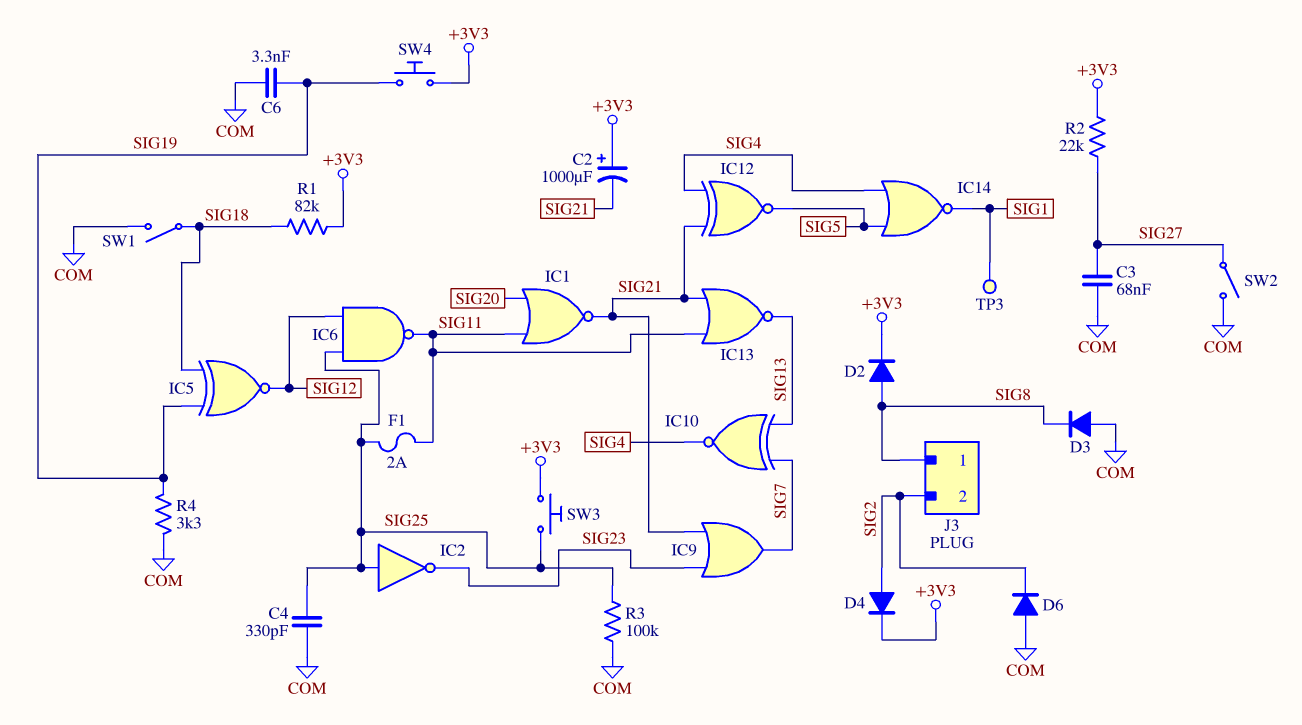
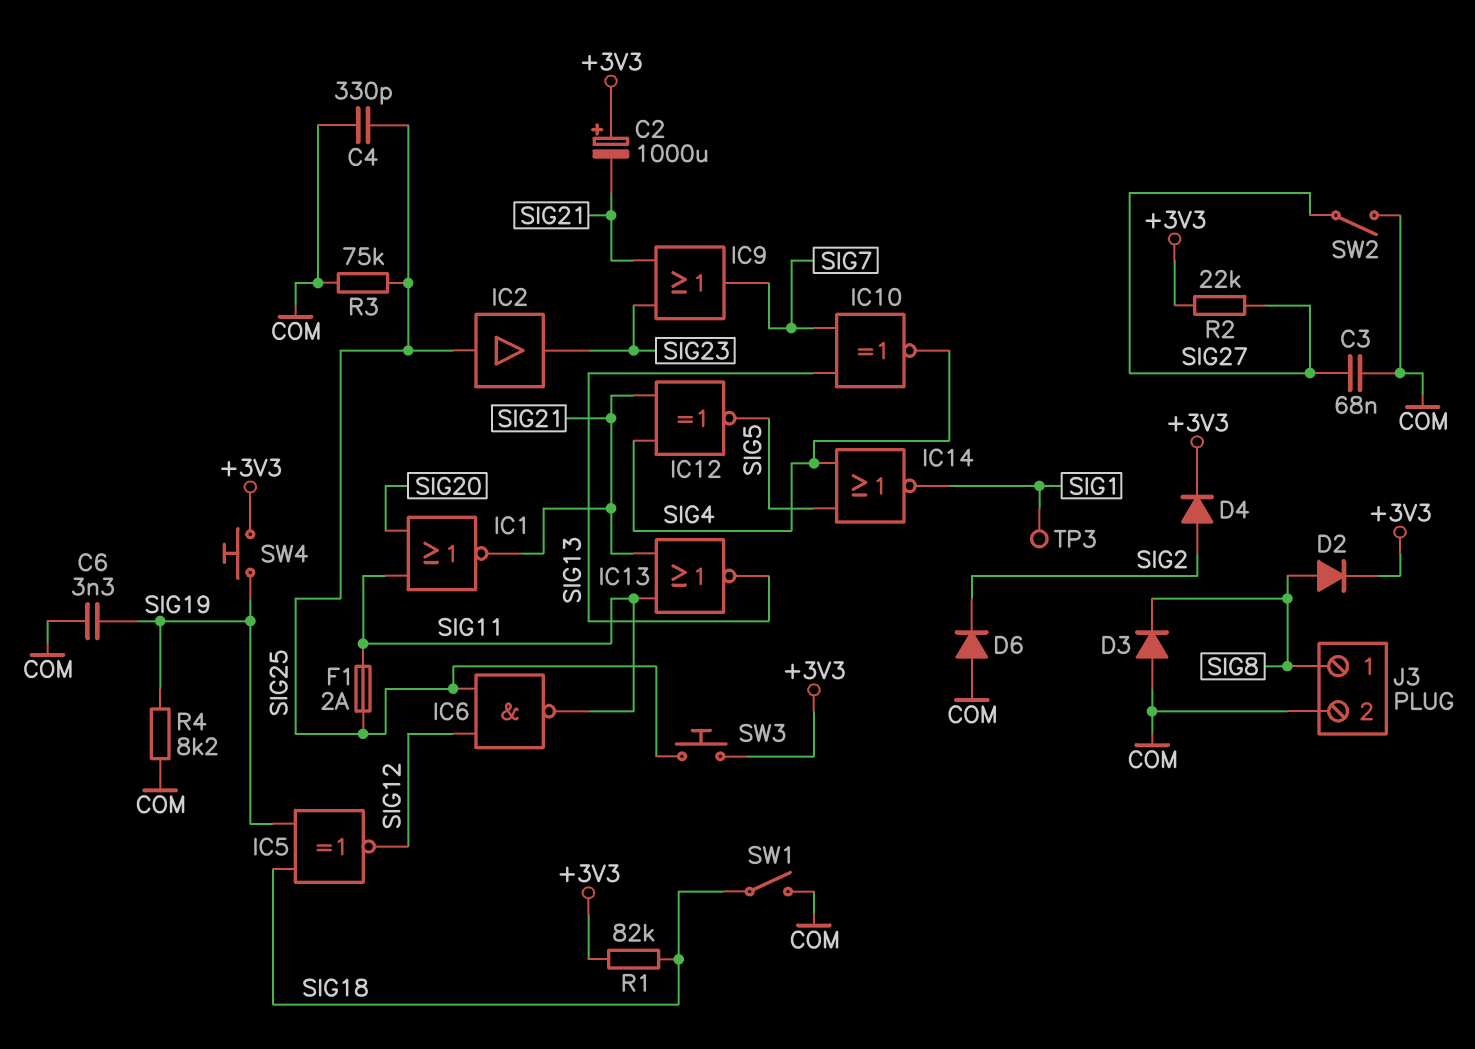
IC2: NOT (in SIG25, out SIG23) -> buffer (in SIG25, out SIG23)
J3 pin 2: SIG2 -> COM
R3: 100k (COM, SIG25) -> 75k (COM, SIG25)
R4: 3.3k (COM, SIG19) -> 8.2k (COM, SIG19)

